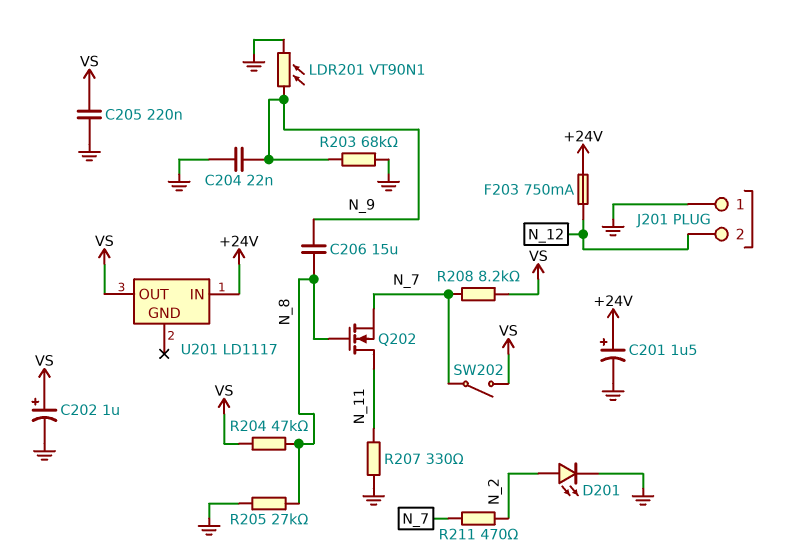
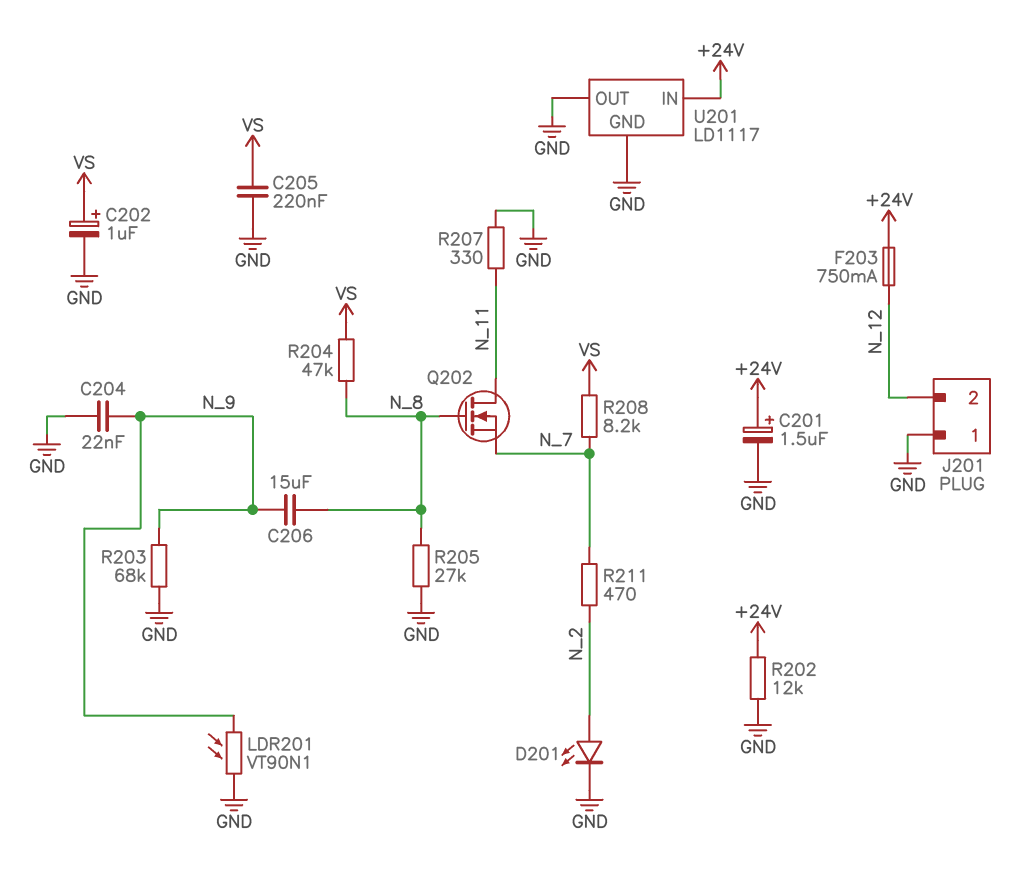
R202: none -> 12k (+24V, GND)
SW202: switch (N_7, VS) -> none
U201 pin GND: none -> GND
U201 pin OUT: VS -> GND

